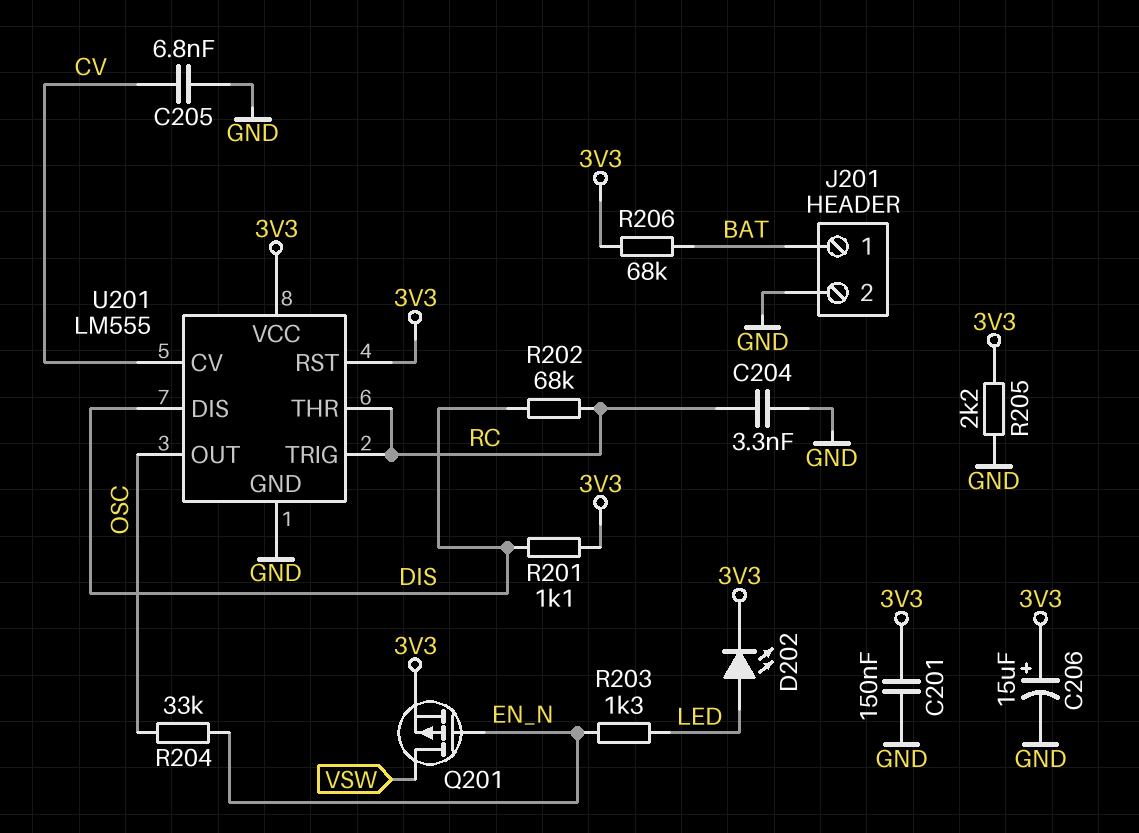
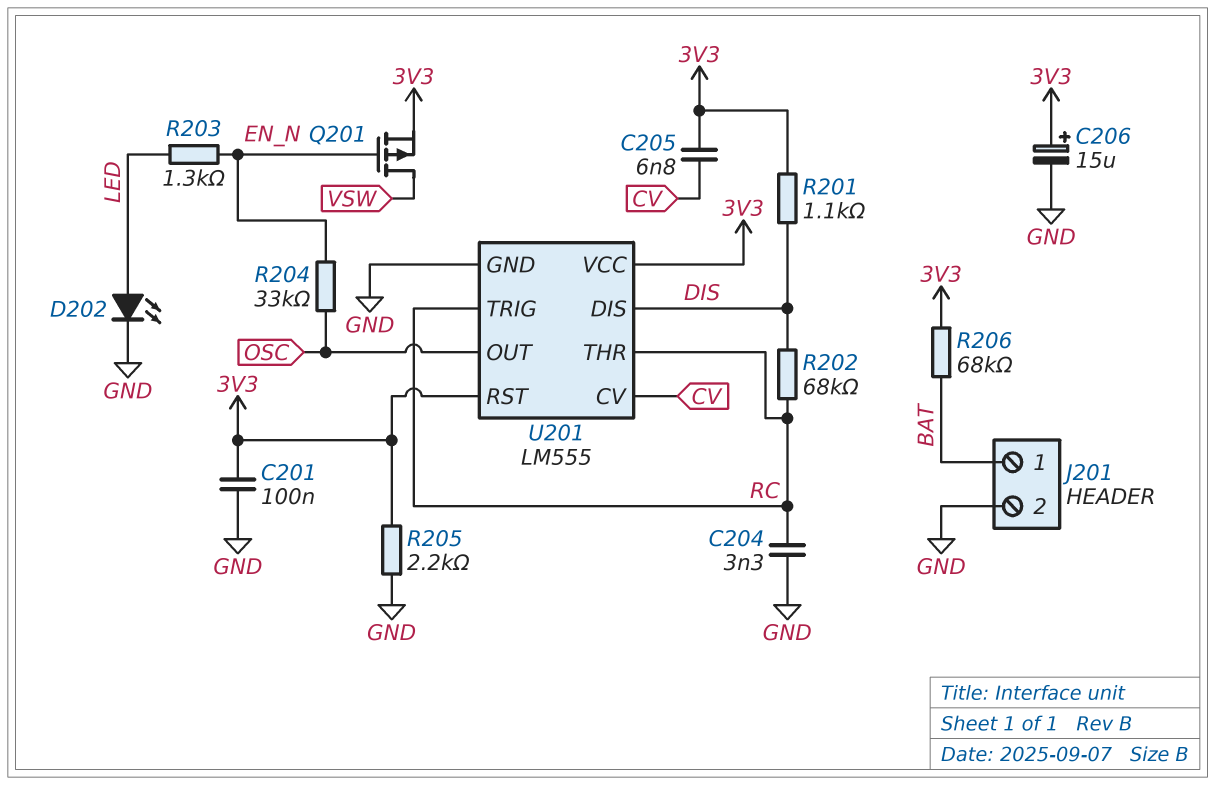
C201: 150nF (3V3, GND) -> 100nF (3V3, GND)
C205: 6.8nF (CV, GND) -> 6.8nF (3V3, CV)
D202: LED (A LED, K 3V3) -> LED (A LED, K GND)

